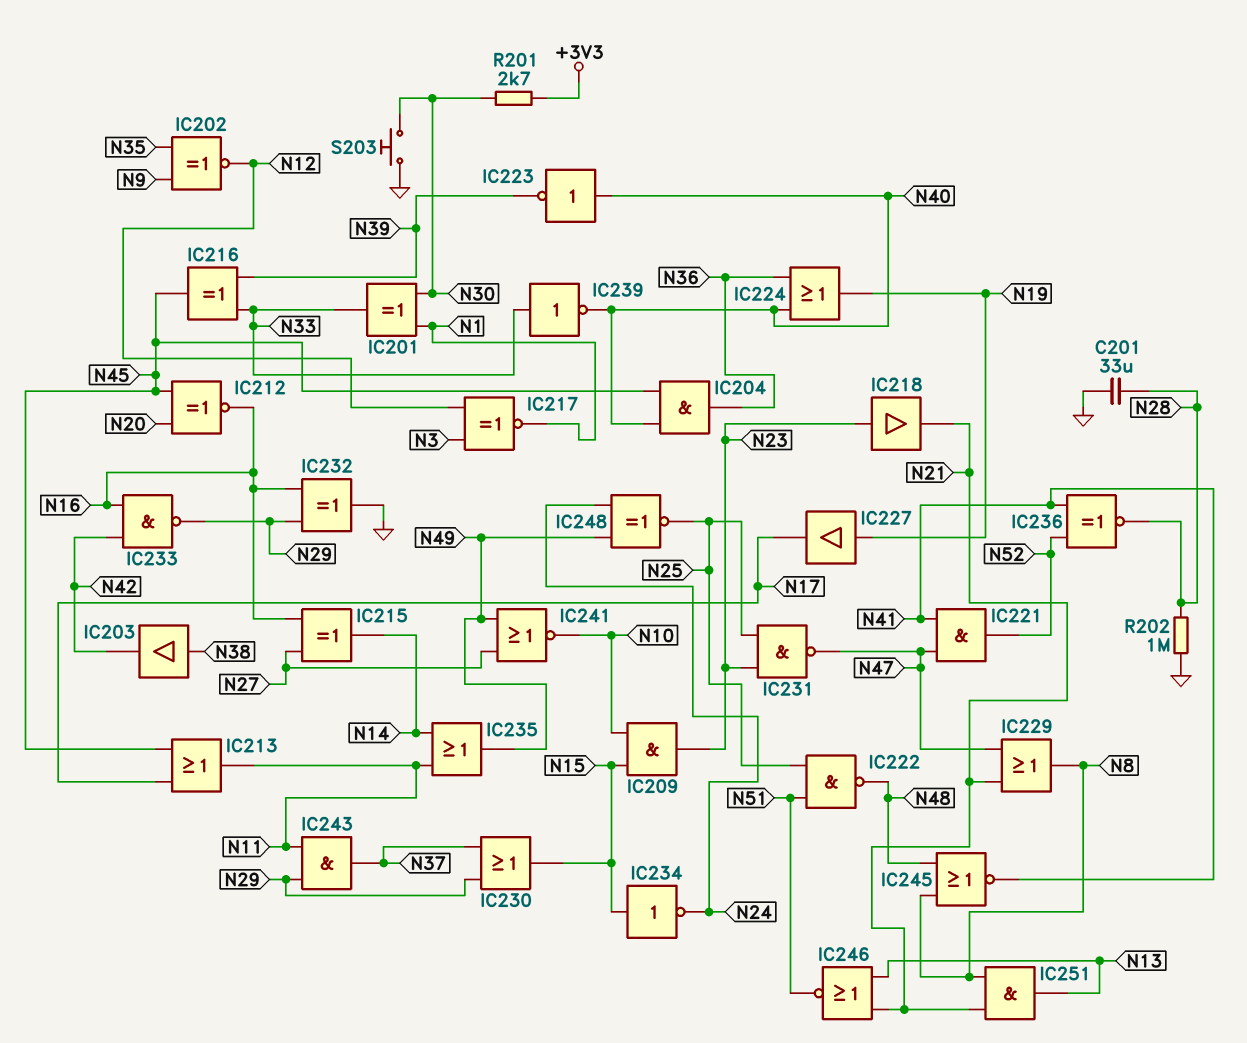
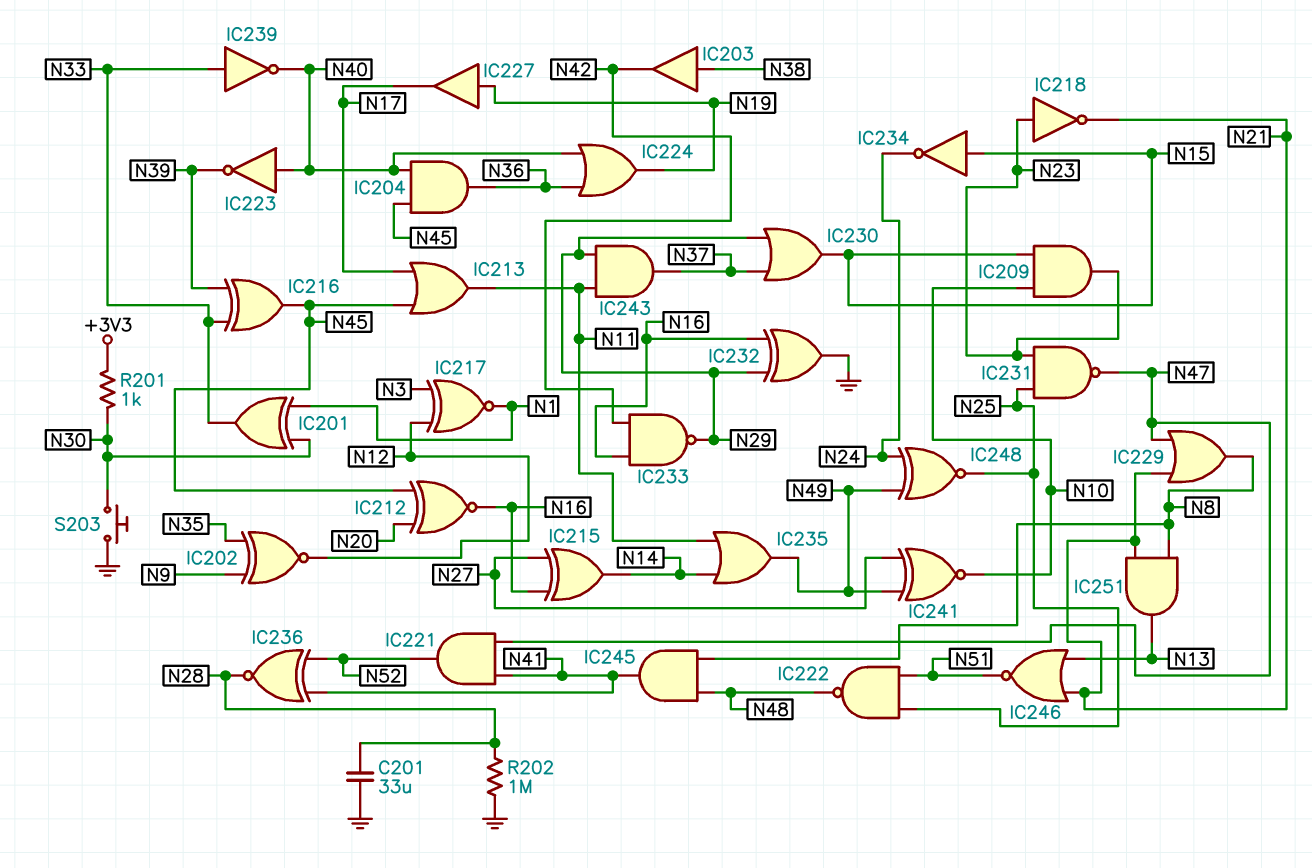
IC218: buffer (in N23, out N21) -> NOT (in N23, out N21)
IC241: NOR (in N27, in N49, out N10) -> XNOR (in N27, in N49, out N10)
IC245: NOR (in N8, in N48, out N41) -> AND (in N8, in N48, out N41)
R201: 2.7k (+3V3, N30) -> 1k (+3V3, N30)

